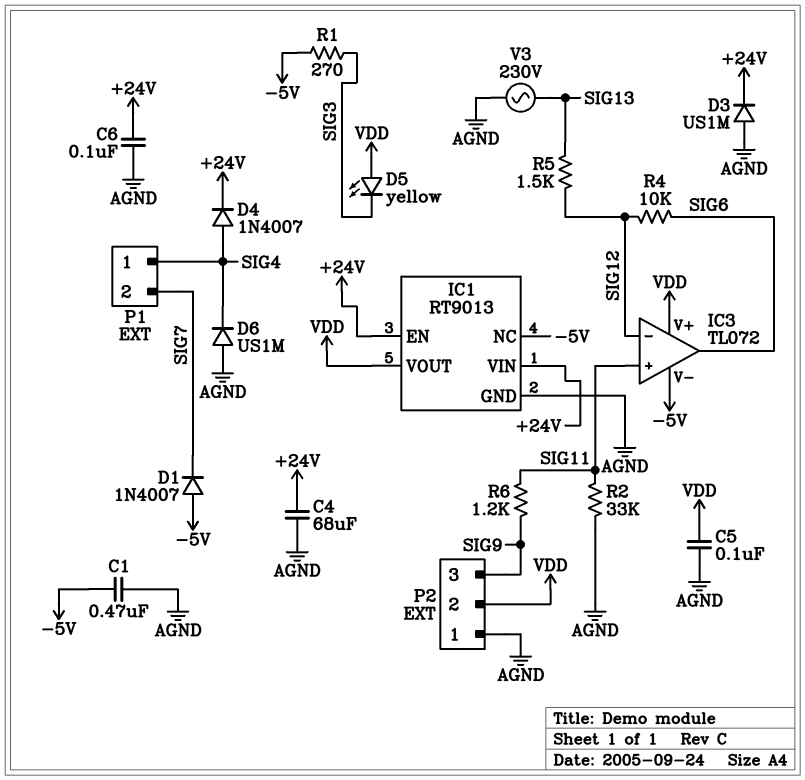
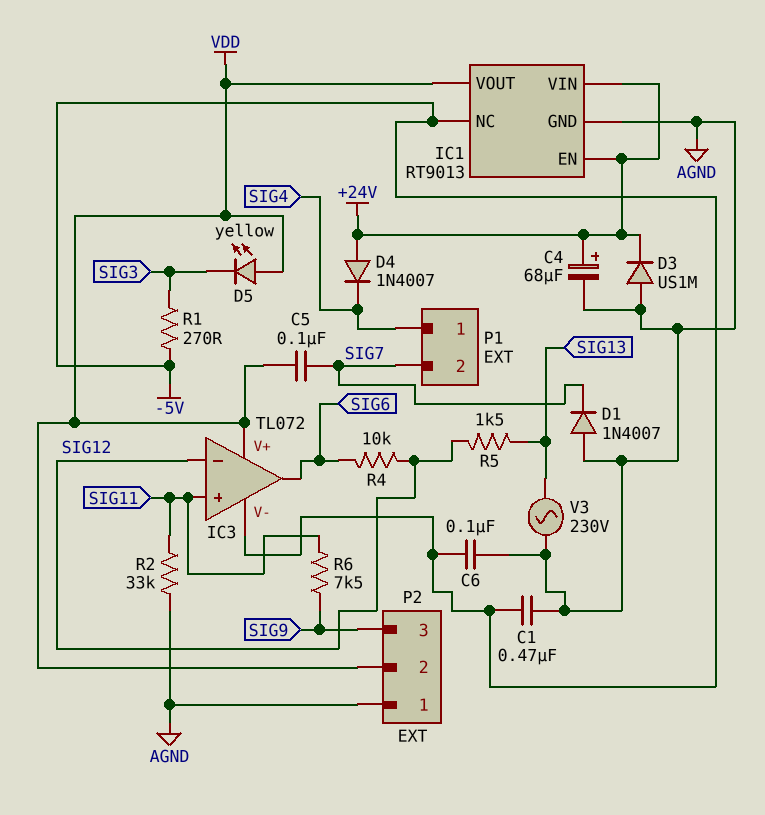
C4: 68uF (+24V, AGND) -> 68uF (plus +24V, minus AGND)
C5: 100nF (AGND, VDD) -> 100nF (SIG7, VDD)
C6: 100nF (+24V, AGND) -> 100nF (-5V, AGND)
D1: diode 1N4007 (A -5V, K SIG7) -> diode 1N4007 (A AGND, K SIG7)
D4: diode 1N4007 (A SIG4, K +24V) -> diode 1N4007 (A +24V, K SIG4)
D6: diode US1M (A AGND, K SIG4) -> none
R6: 1.2k (SIG9, SIG11) -> 7.5k (SIG9, SIG11)

